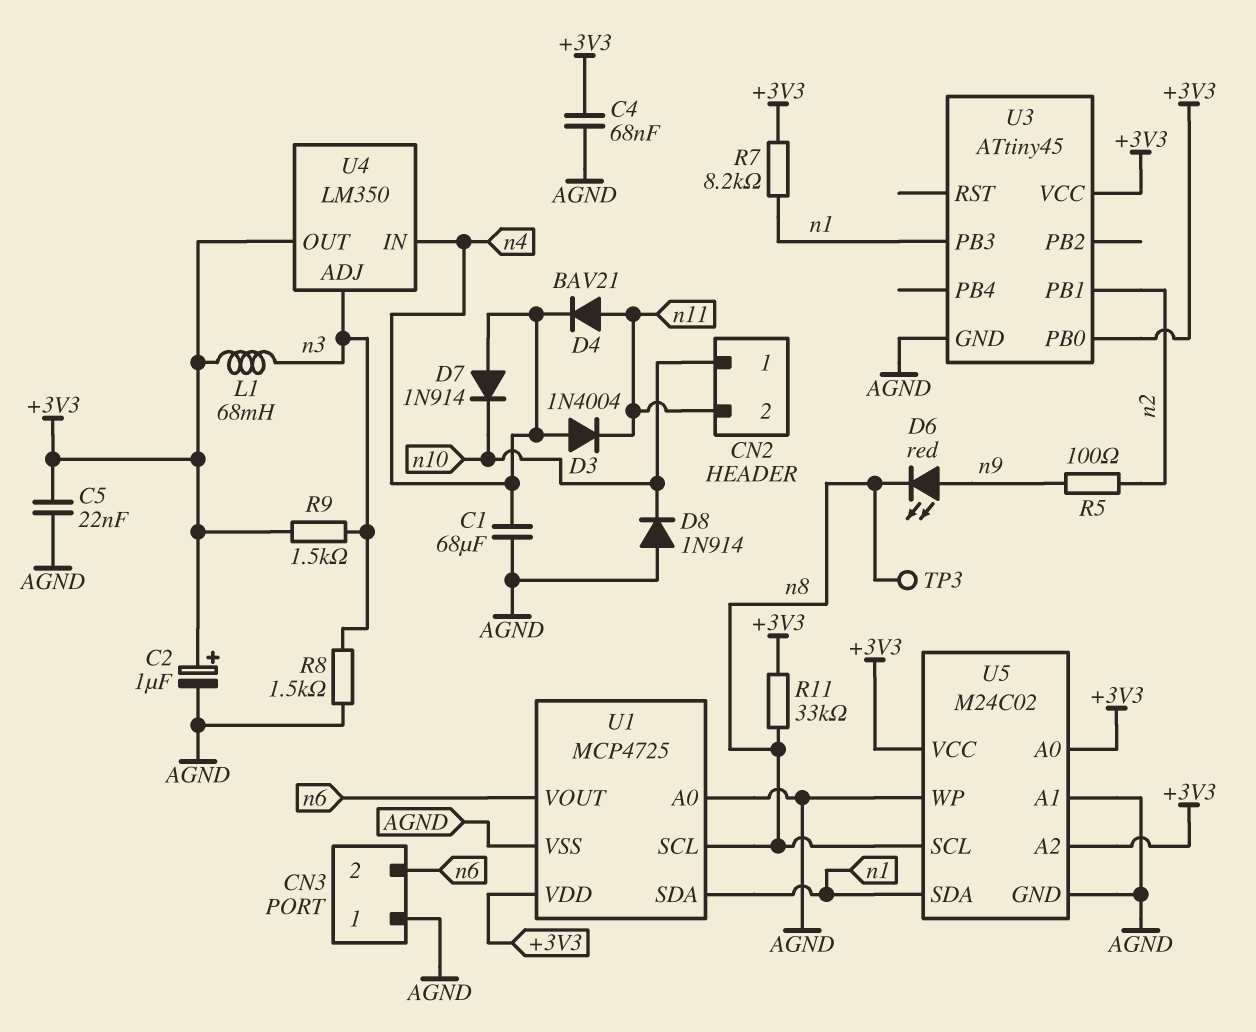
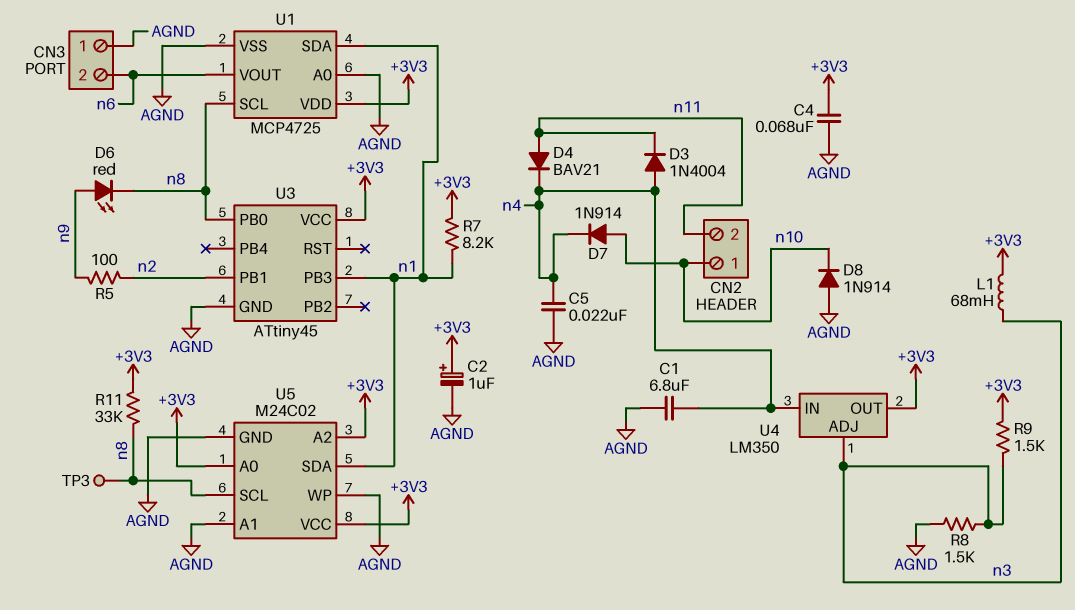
C1: 68uF (AGND, n4) -> 6.8uF (AGND, n4)
C5: 22nF (+3V3, AGND) -> 22nF (AGND, n4)
D7: diode 1N914 (A n4, K n10) -> diode 1N914 (A n10, K n4)
U3 pin PB0: +3V3 -> n8

